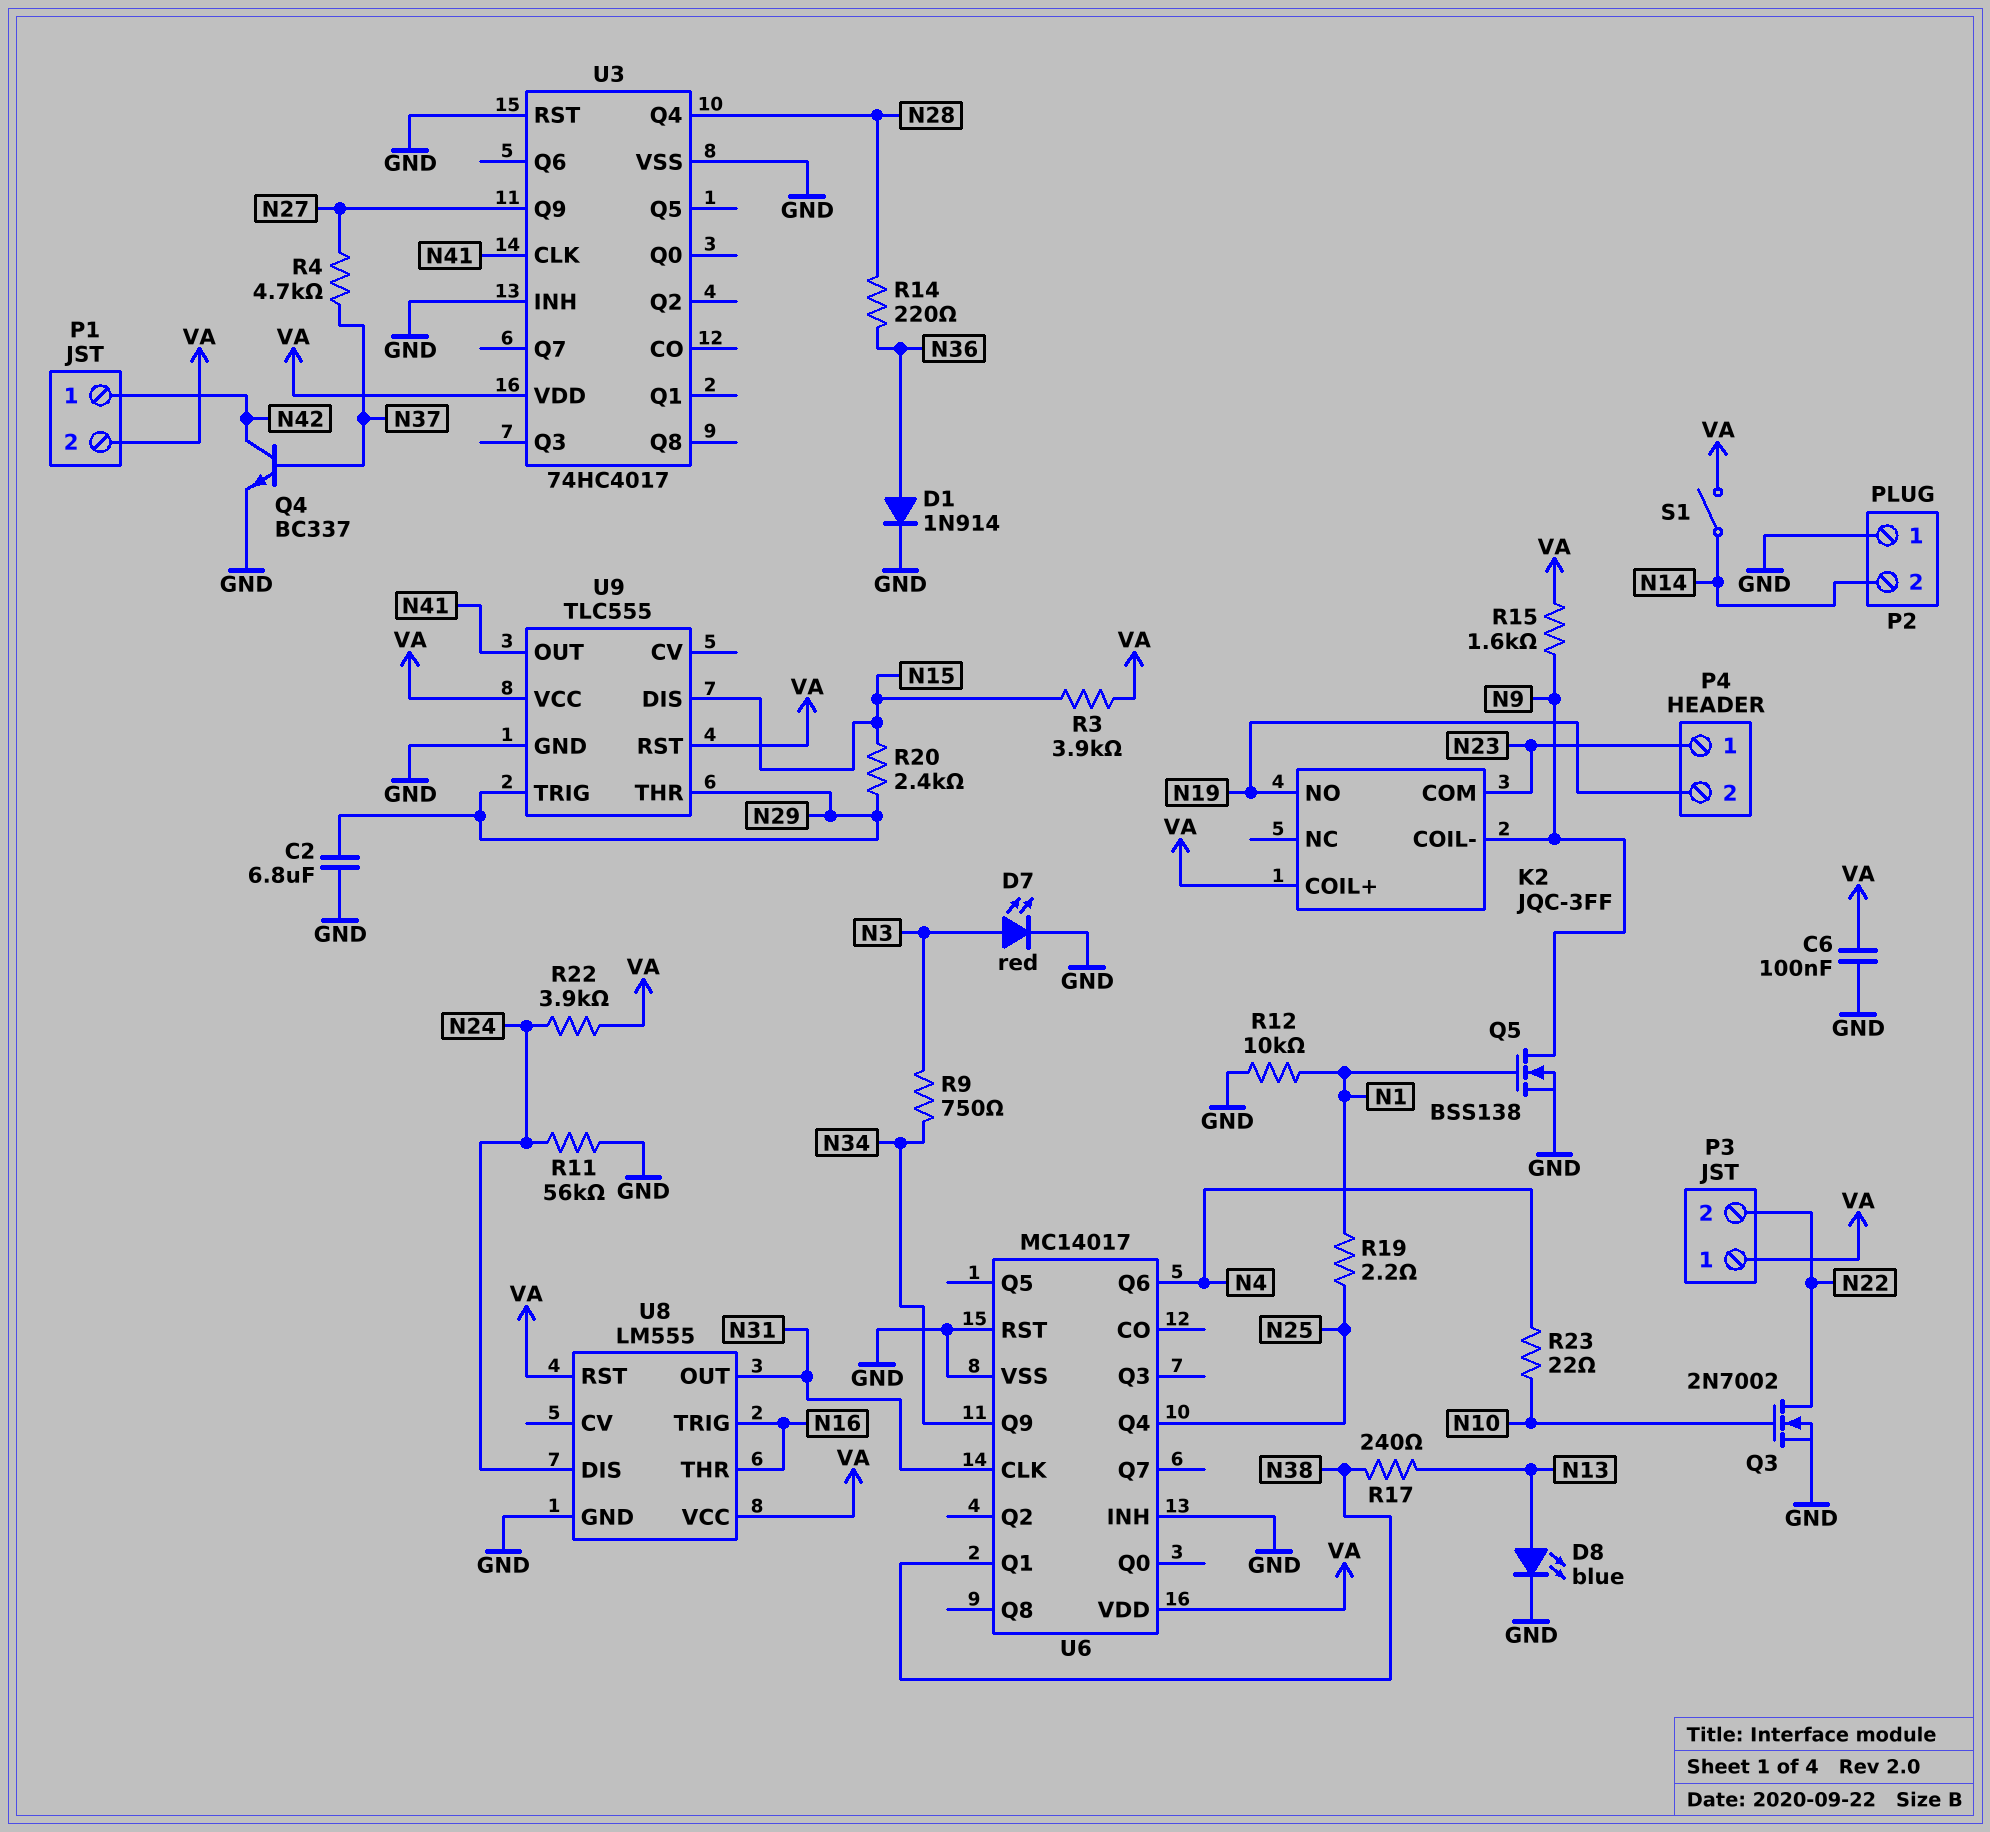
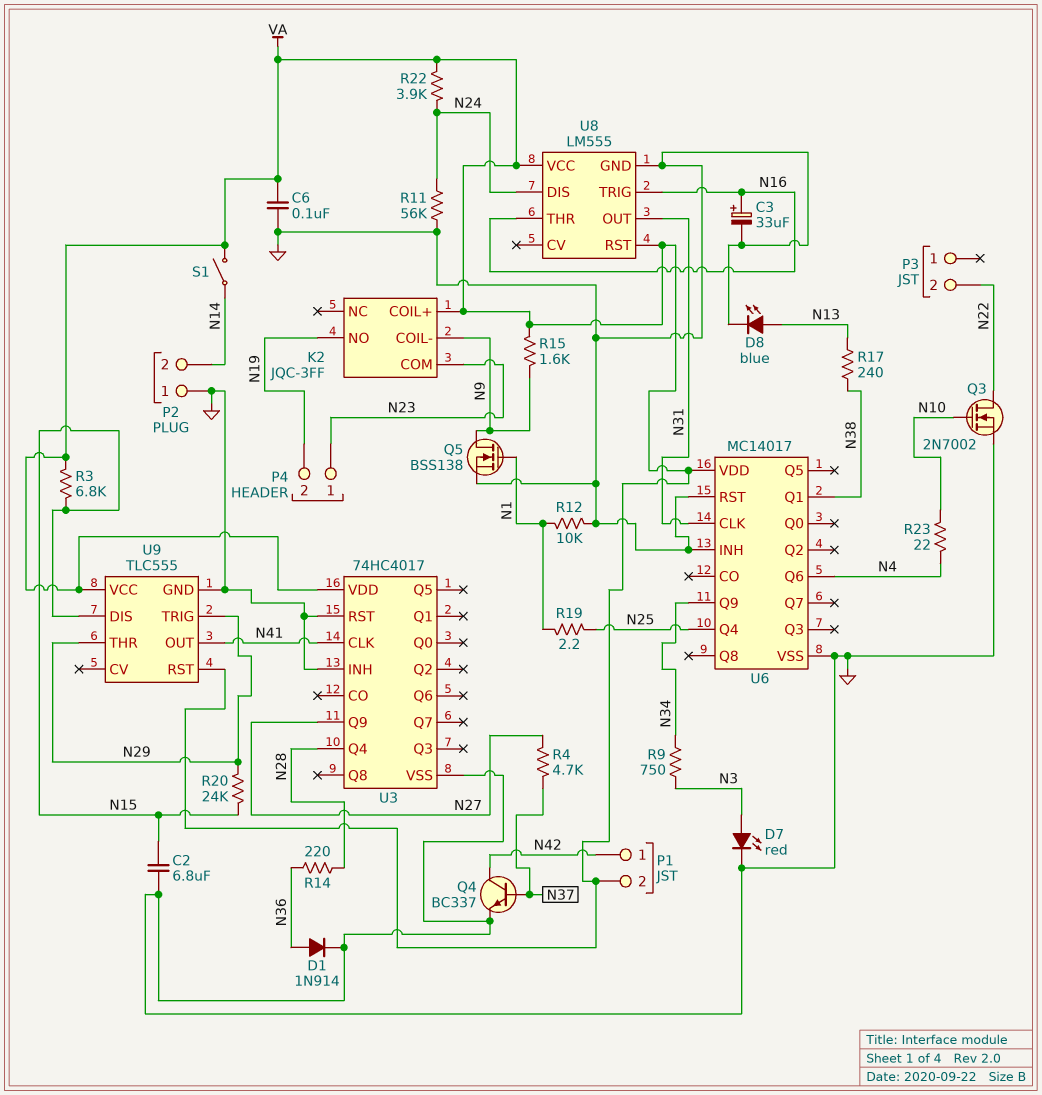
C2: 6.8uF (GND, N29) -> 6.8uF (GND, N15)
C3: none -> 33uF (plus N16, minus GND)
P3 pin 1: VA -> none
R3: 3.9k (N15, VA) -> 6.8k (N15, VA)
R20: 2.4k (N15, N29) -> 24k (N15, N29)

